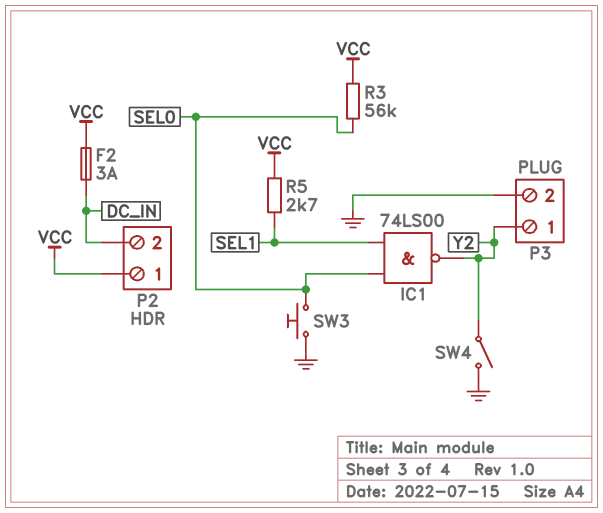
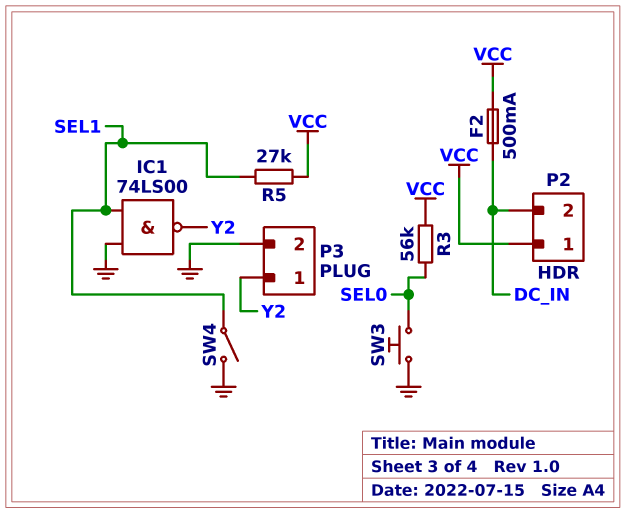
F2: 3A (DC_IN, VCC) -> 500mA (DC_IN, VCC)
IC1: NAND 74LS00 (in SEL0, in SEL1, out Y2) -> NAND 74LS00 (in GND, in SEL1, out Y2)
R5: 2.7k (SEL1, VCC) -> 27k (SEL1, VCC)
SW4: switch (GND, Y2) -> switch (GND, SEL1)

